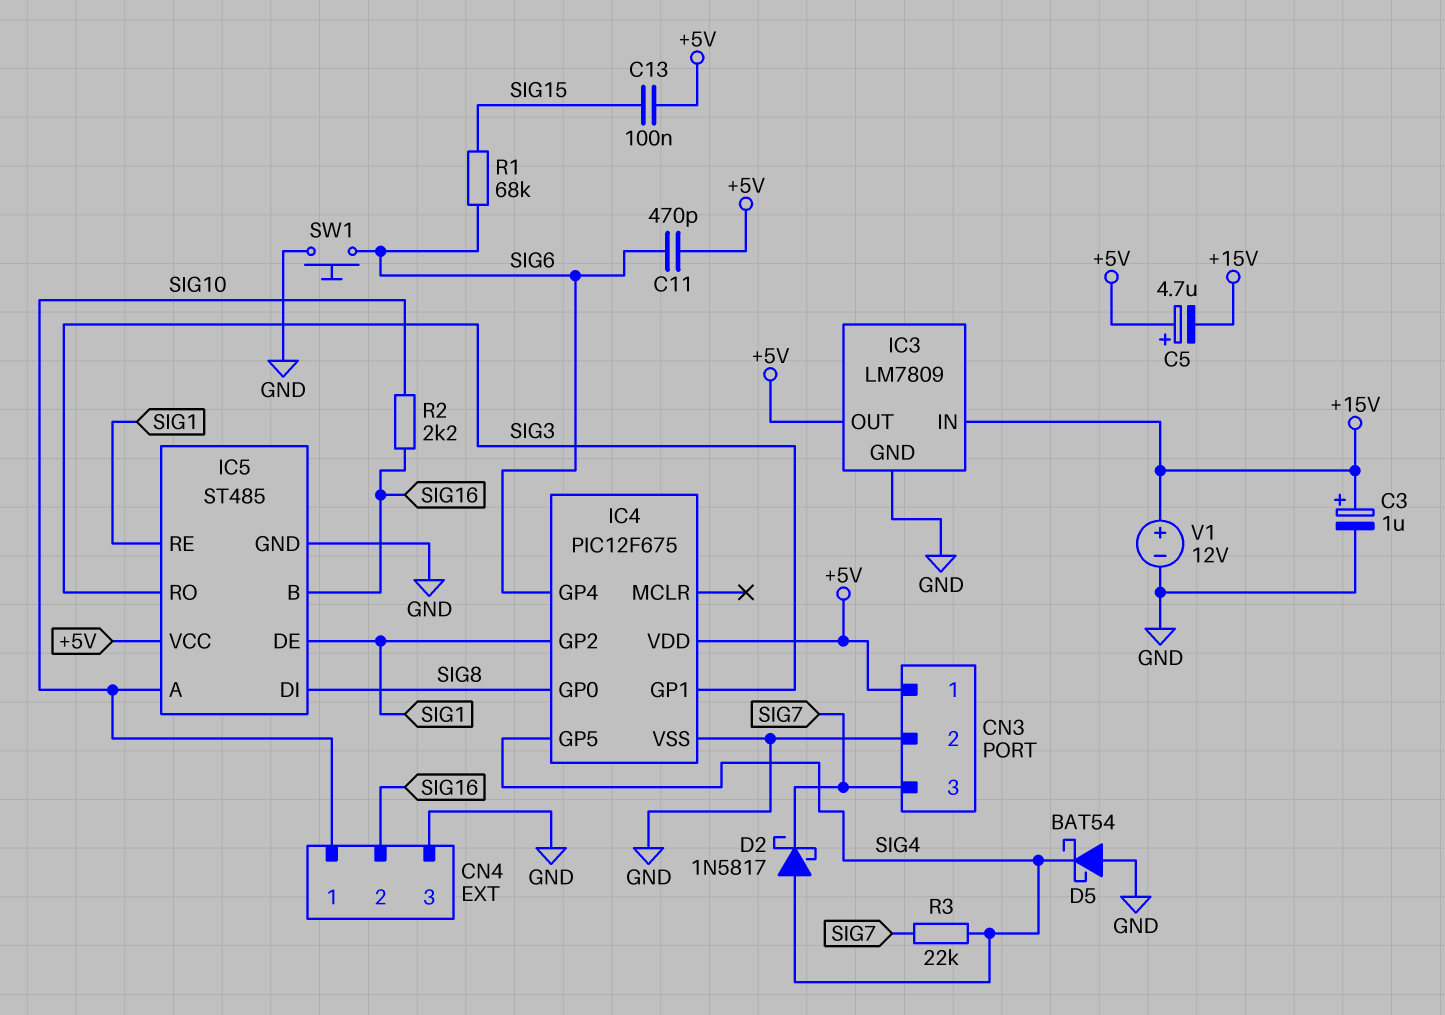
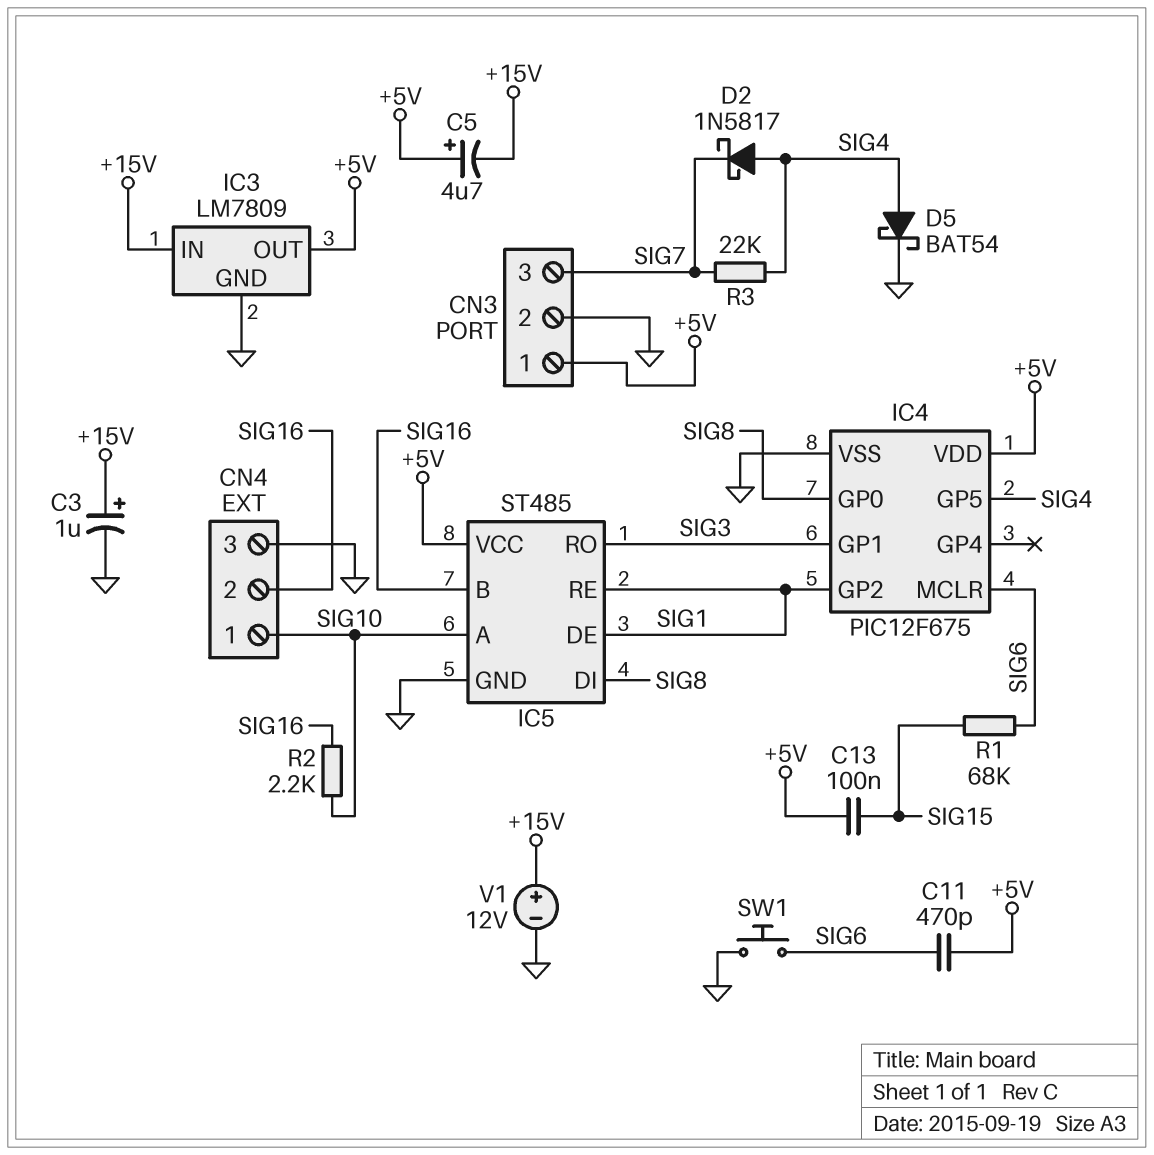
D5: schottky BAT54 (A GND, K SIG4) -> schottky BAT54 (A SIG4, K GND)
IC4 pin GP4: SIG6 -> none
IC4 pin MCLR: none -> SIG6

